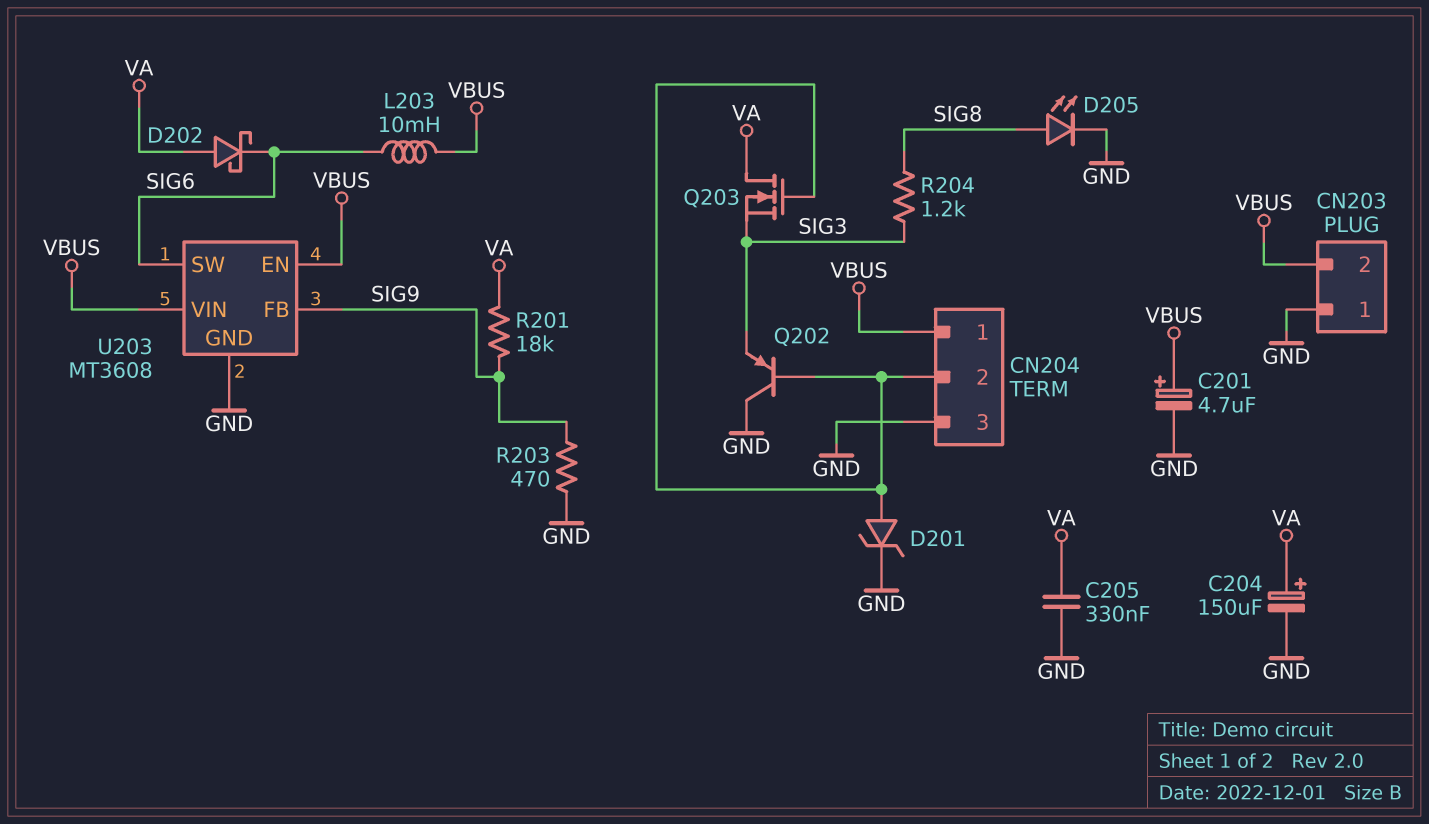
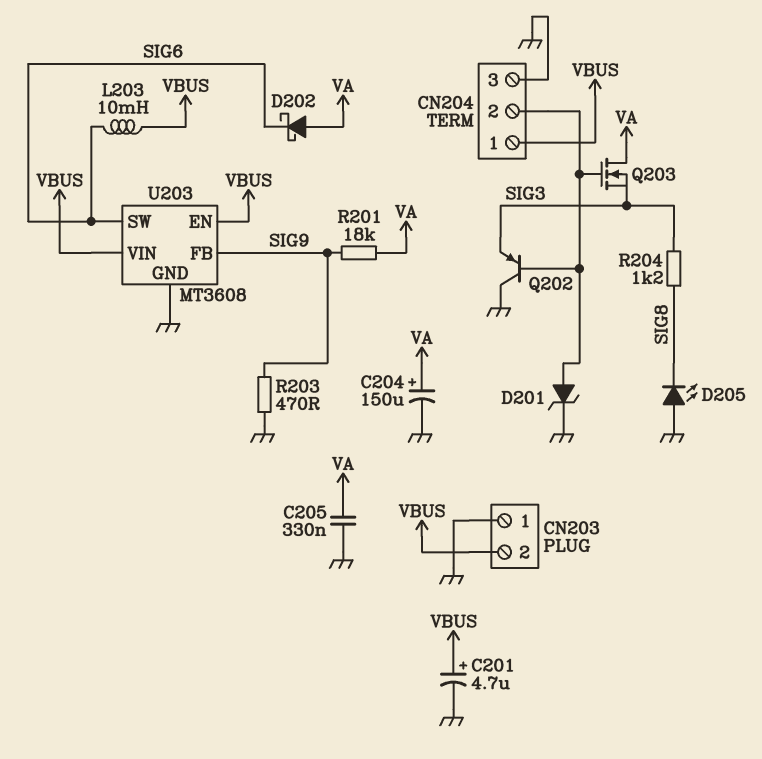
D205: LED (A SIG8, K GND) -> LED (A GND, K SIG8)

